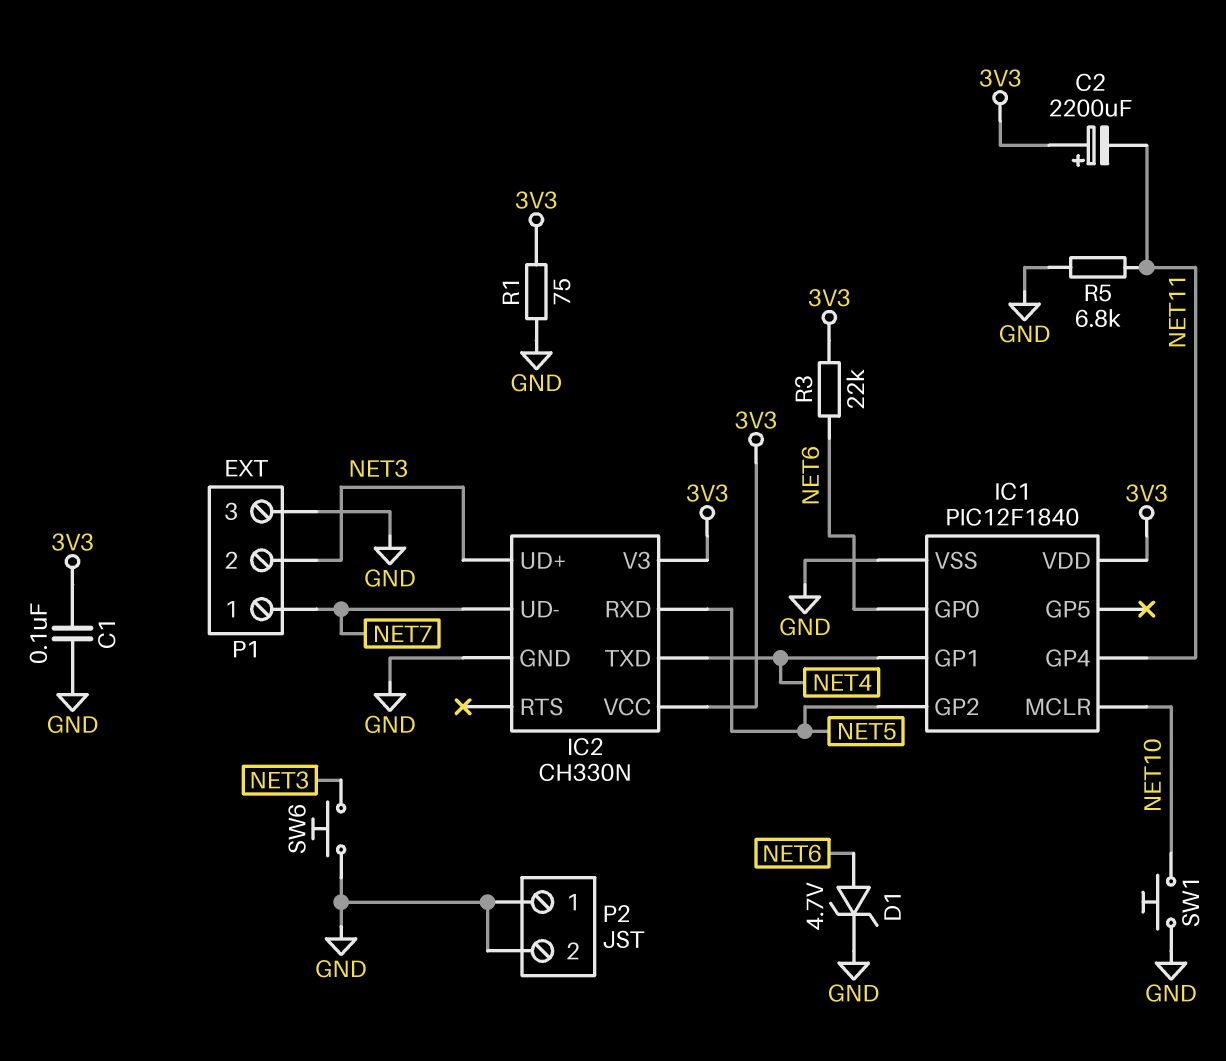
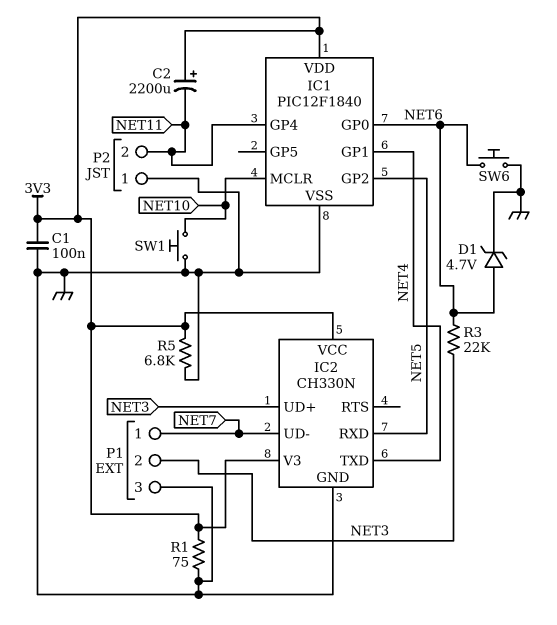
P2 pin 2: GND -> NET11
R3: 22k (3V3, NET6) -> 22k (NET3, NET6)
R5: 6.8k (GND, NET11) -> 6.8k (3V3, GND)
SW6: button (GND, NET3) -> button (GND, NET6)

